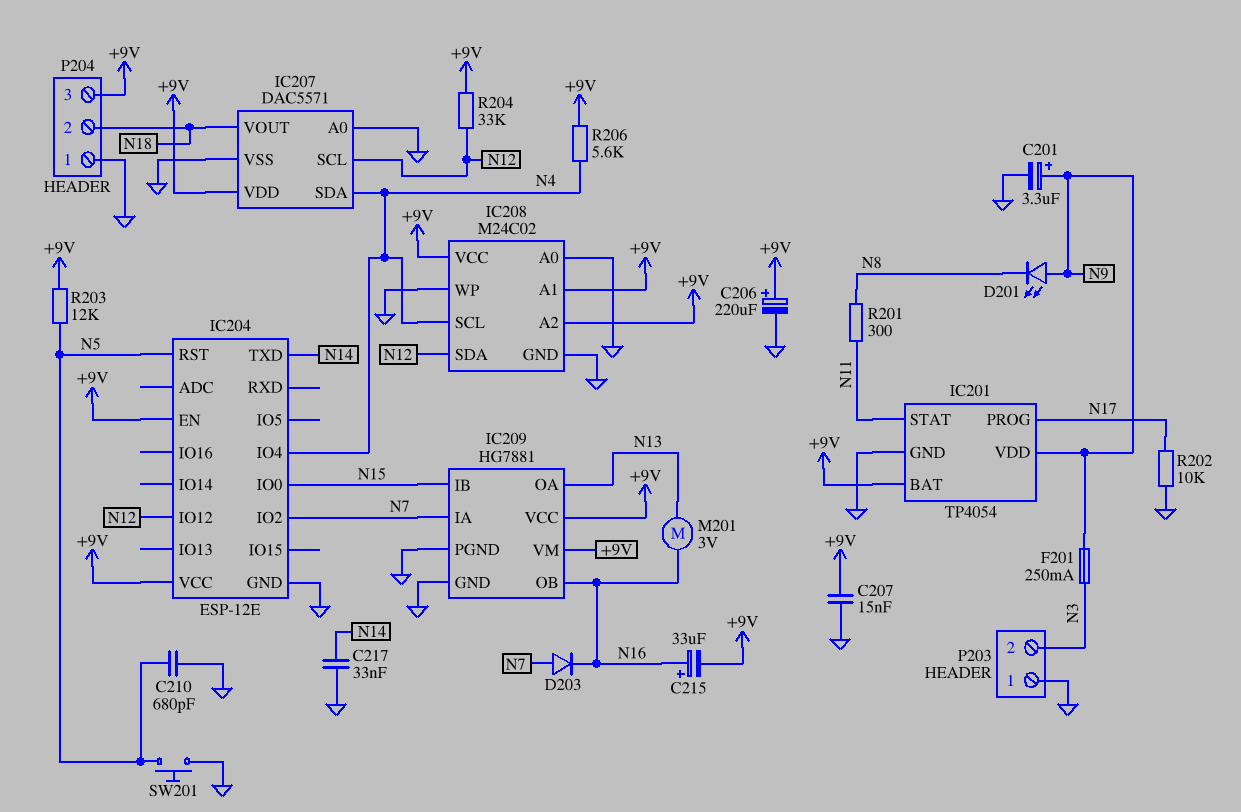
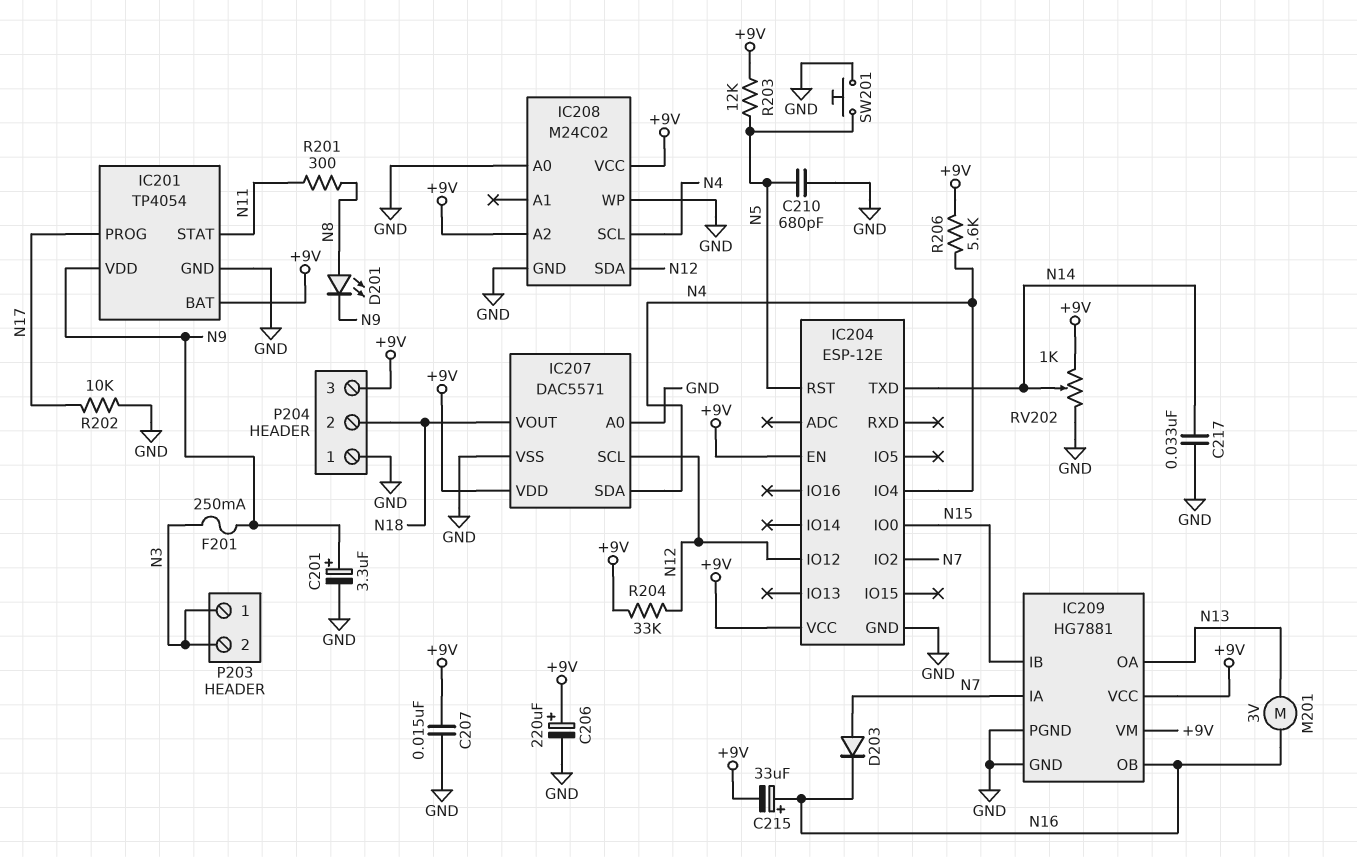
D201: LED (A N9, K N8) -> LED (A N8, K N9)
IC208 pin A1: +9V -> none
P203 pin 1: GND -> N3
RV202: none -> 1k (+9V, GND, wiper N14)

